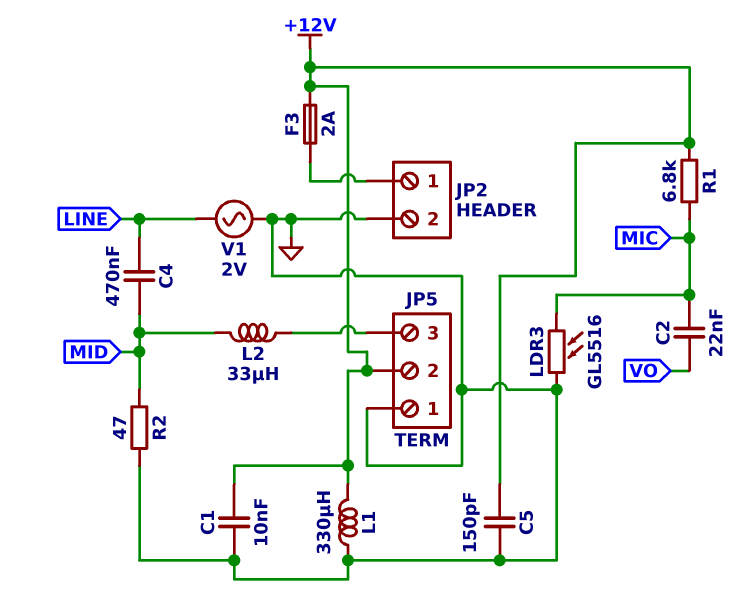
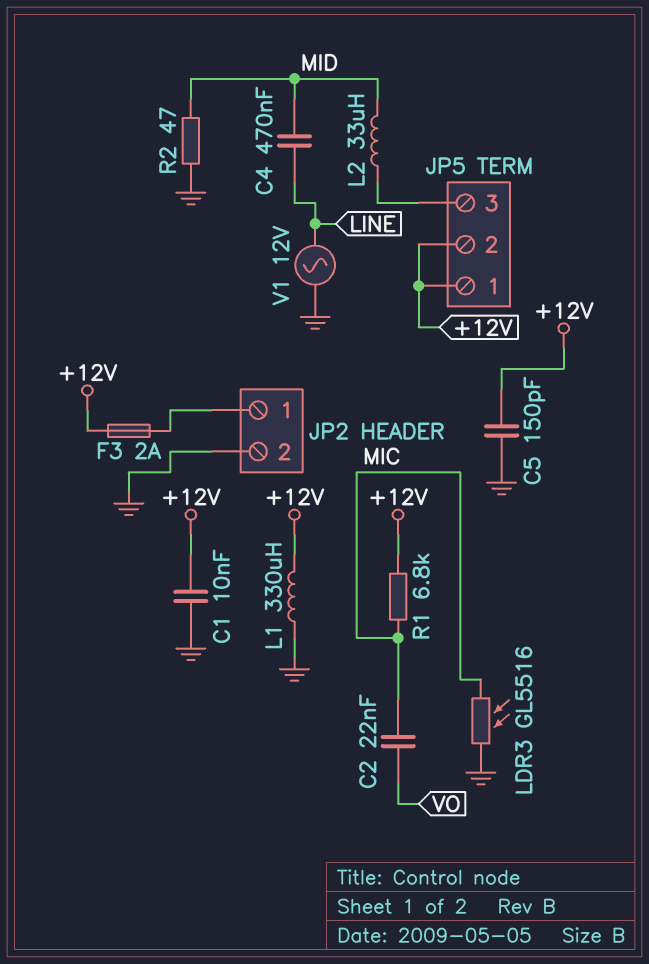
JP5 pin 1: GND -> +12V
V1: AC 2V (GND, LINE) -> AC 12V (GND, LINE)

